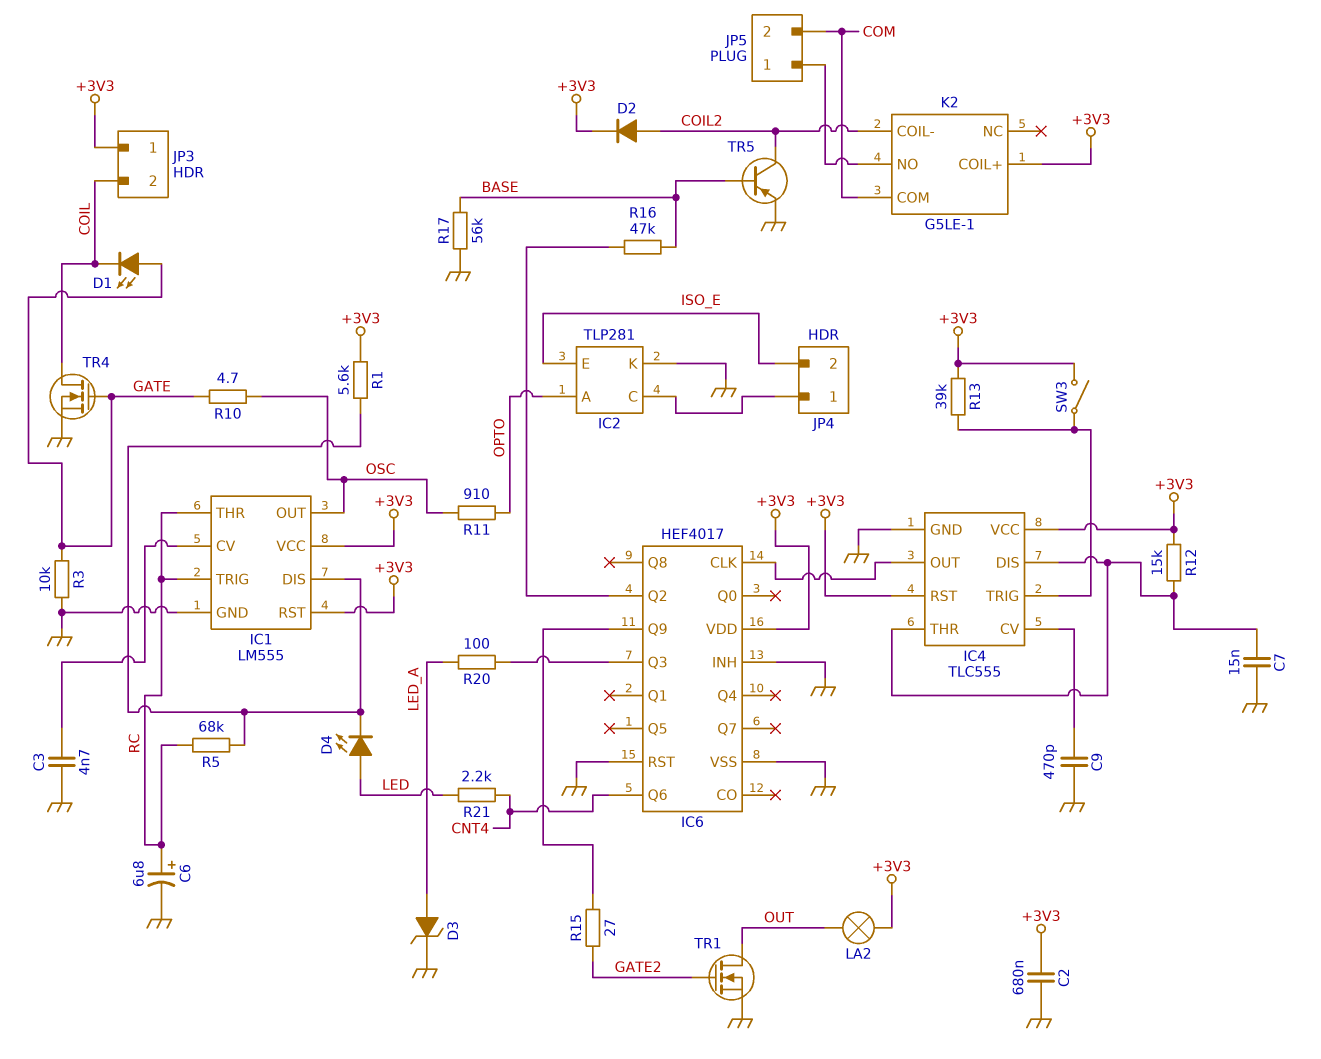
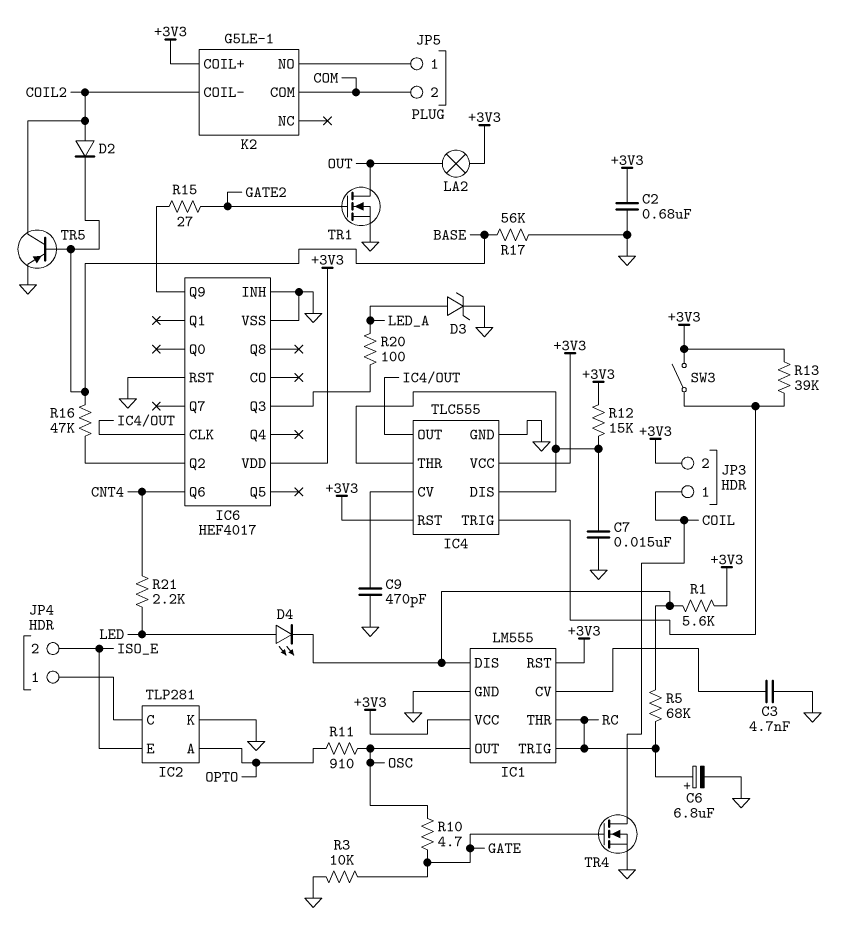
D1: LED (A GATE, K COIL) -> none
D2: diode (A COIL2, K +3V3) -> diode (A COIL2, K BASE)
JP3 pin 1: +3V3 -> COIL
JP3 pin 2: COIL -> +3V3

